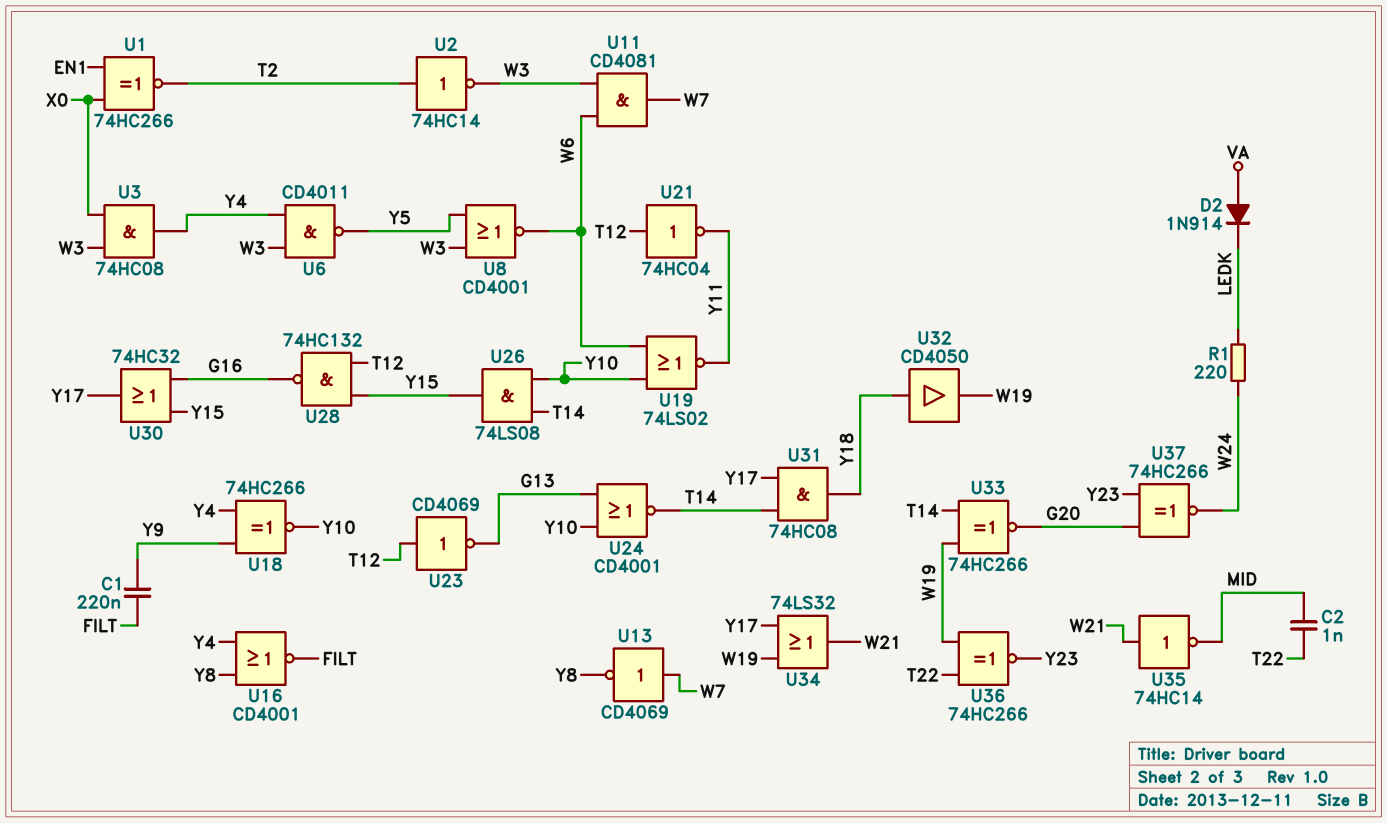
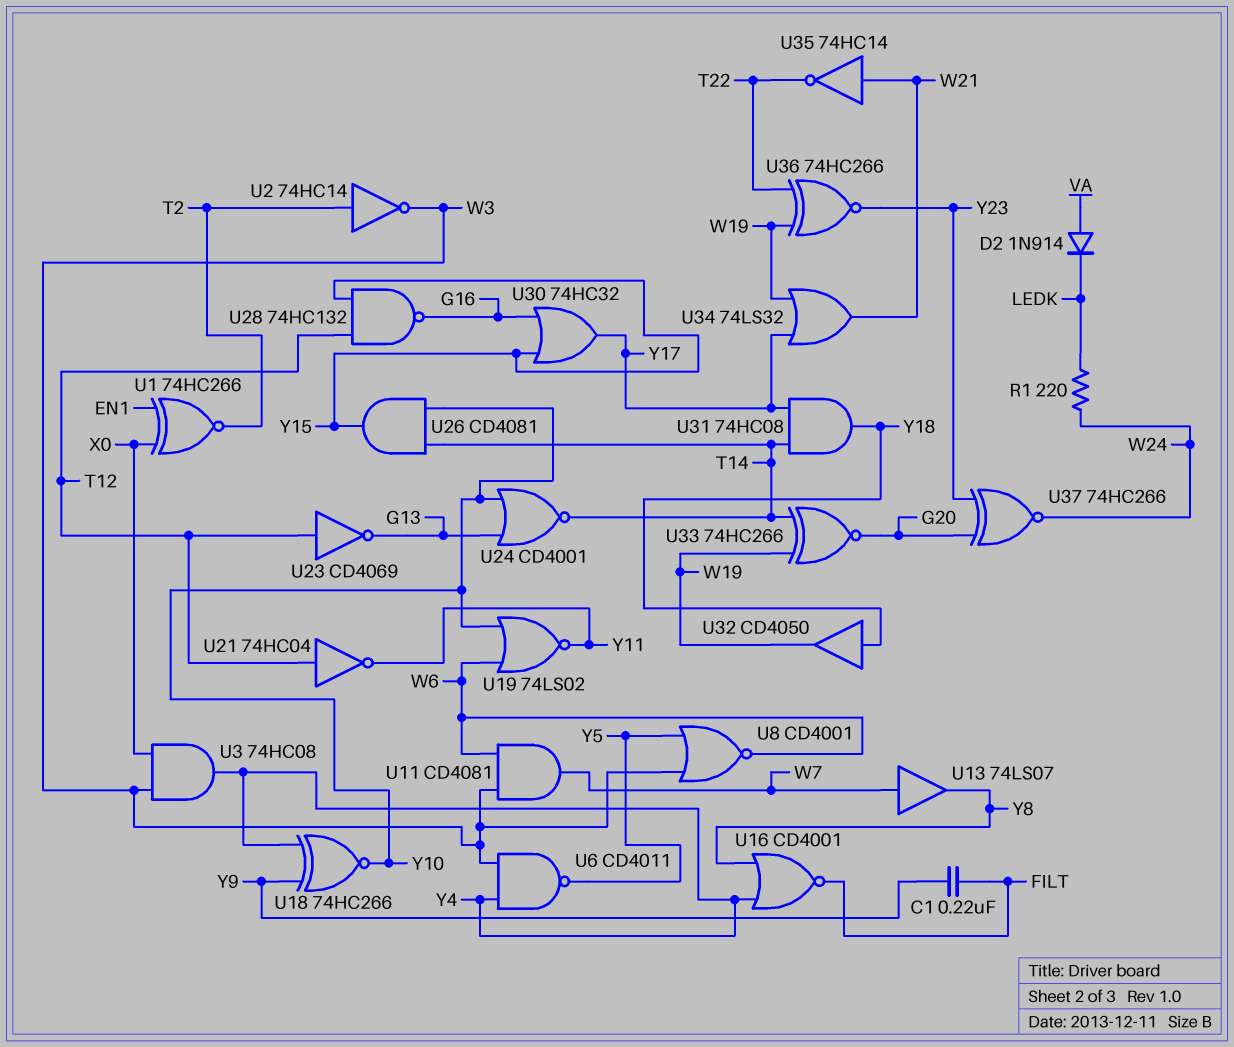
C2: 1nF (MID, T22) -> none
U13: NOT CD4069 (in W7, out Y8) -> buffer 74LS07 (in W7, out Y8)
U26: AND 74LS08 (in T14, in Y10, out Y15) -> AND CD4081 (in T14, in Y10, out Y15)
U35: NOT 74HC14 (in W21, out MID) -> NOT 74HC14 (in W21, out T22)

